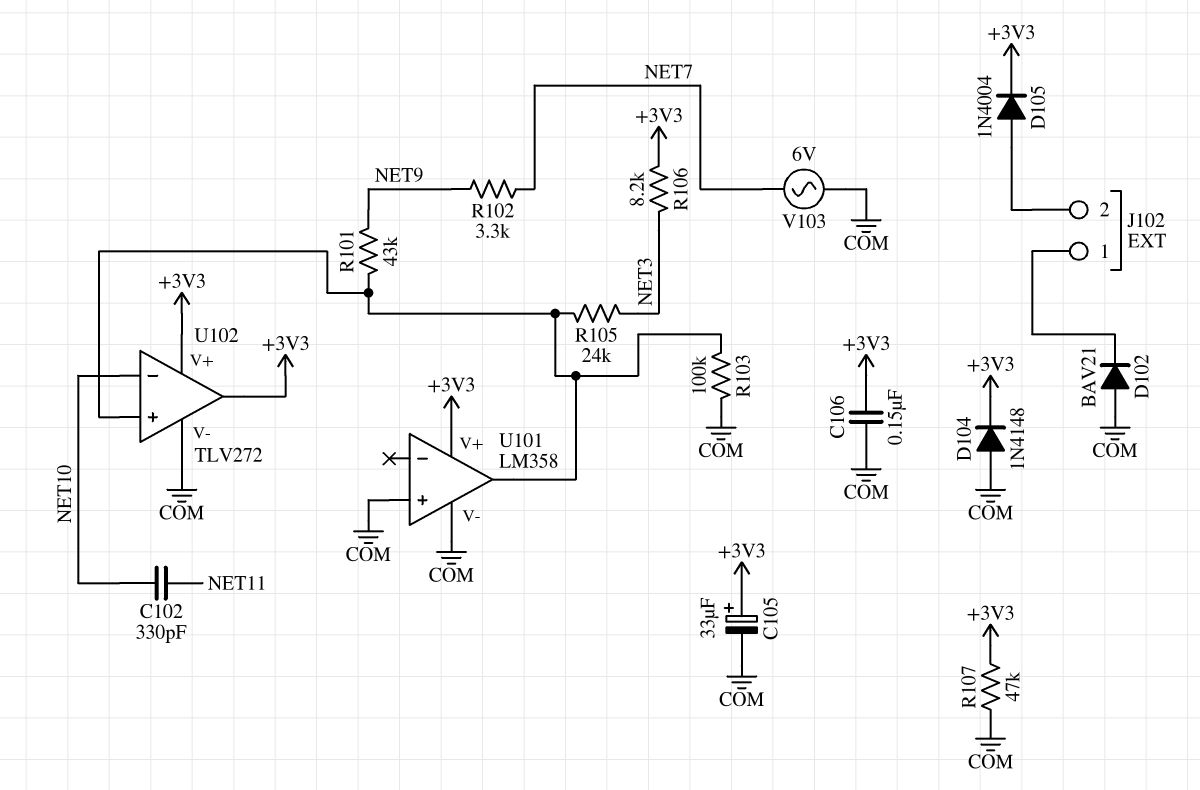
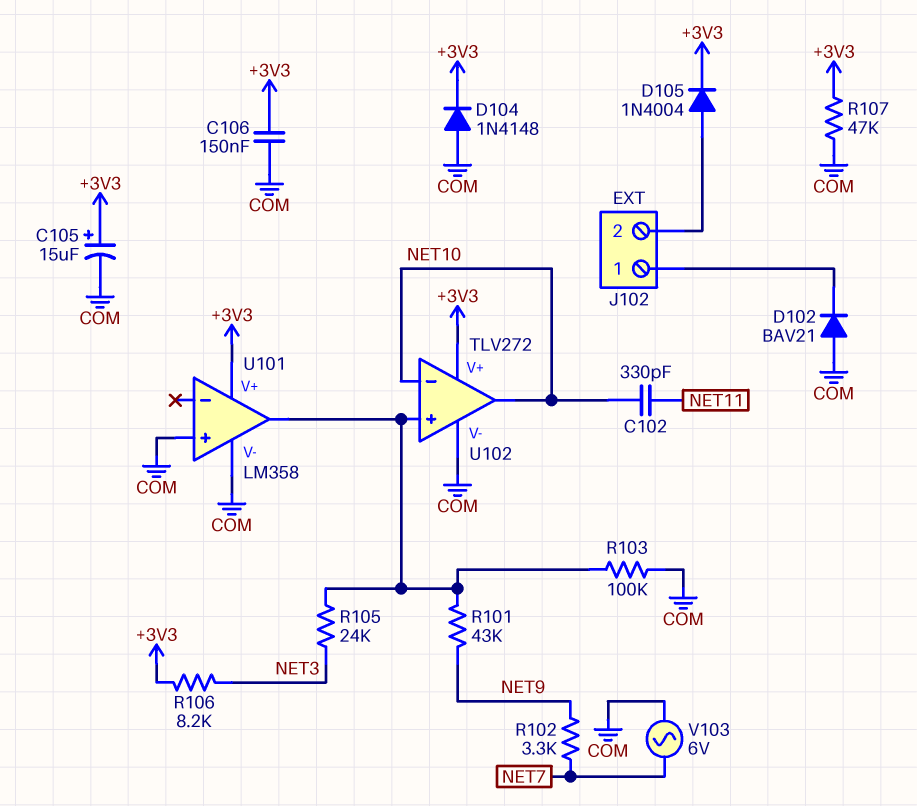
C105: 33uF (plus +3V3, minus COM) -> 15uF (plus +3V3, minus COM)
U102 pin out: +3V3 -> NET10

